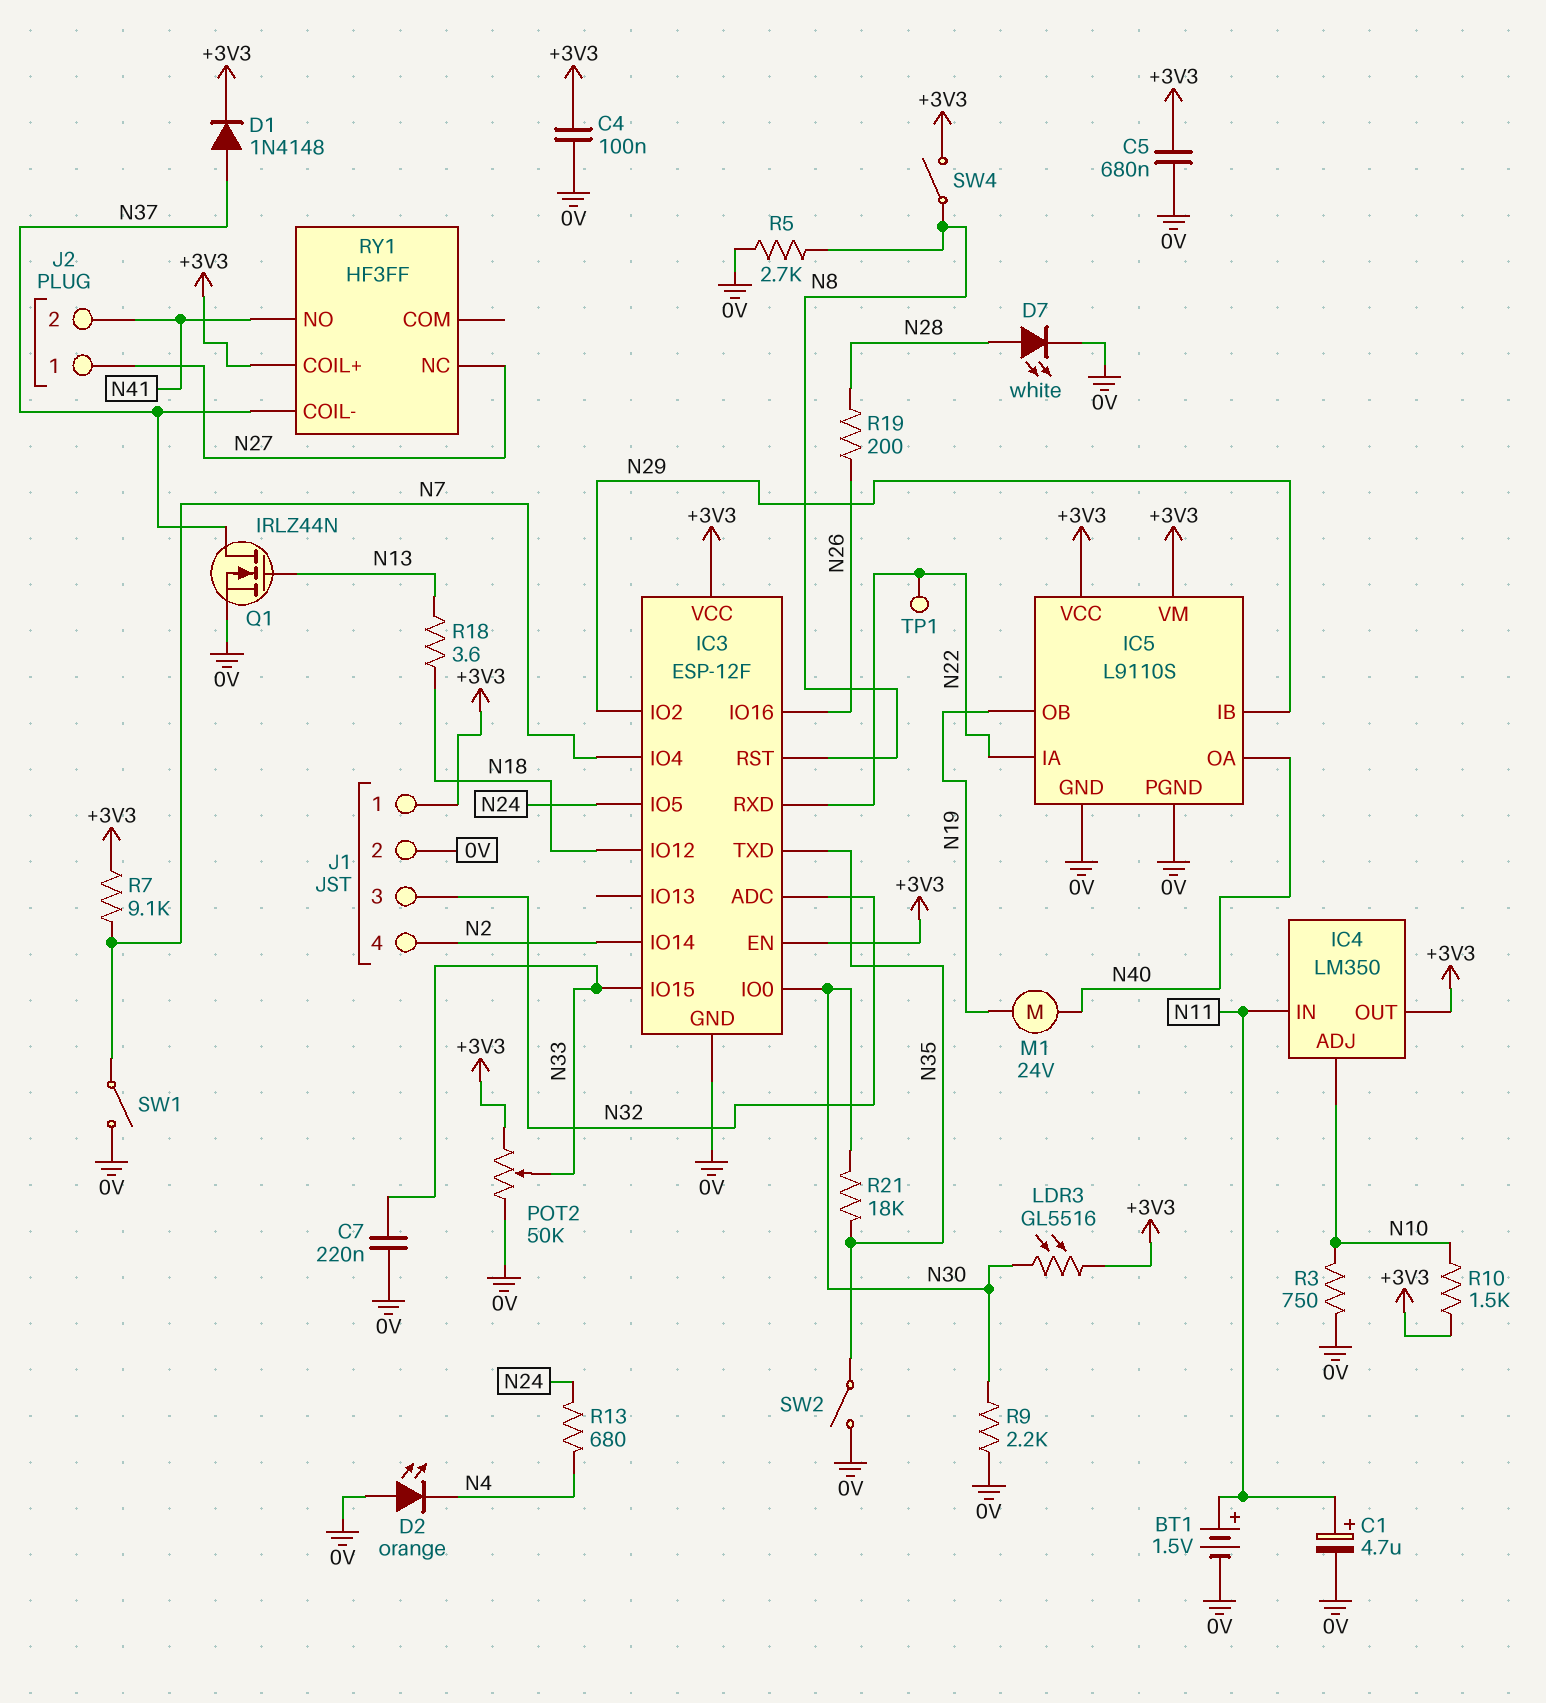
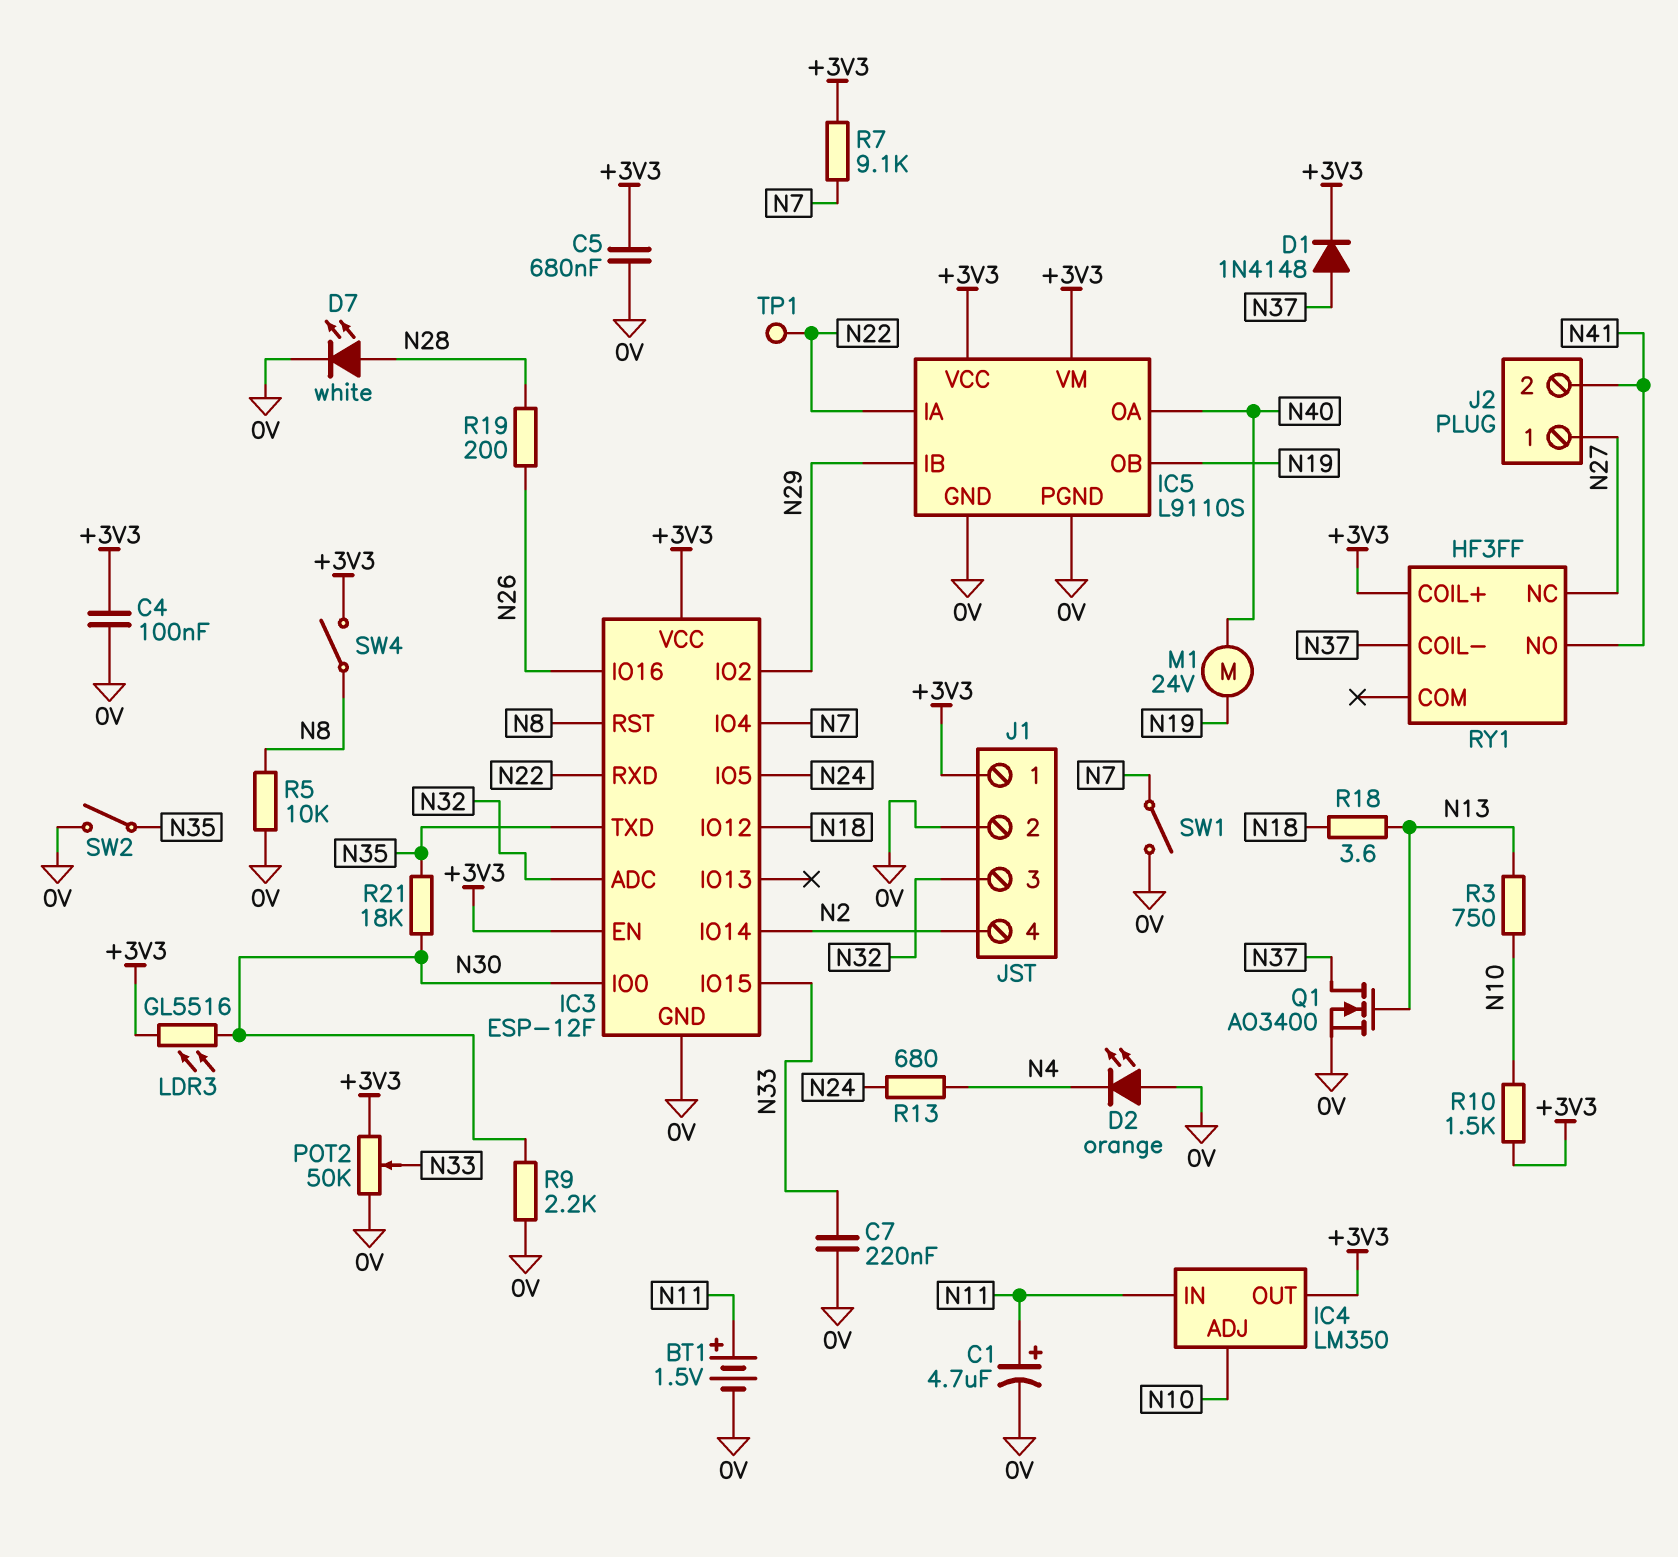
Q1: NMOS IRLZ44N (G N13, D N37, S 0V) -> NMOS AO3400 (G N13, D N37, S 0V)
R3: 750 (0V, N10) -> 750 (N10, N13)
R5: 2.7k (0V, N8) -> 10k (0V, N8)

